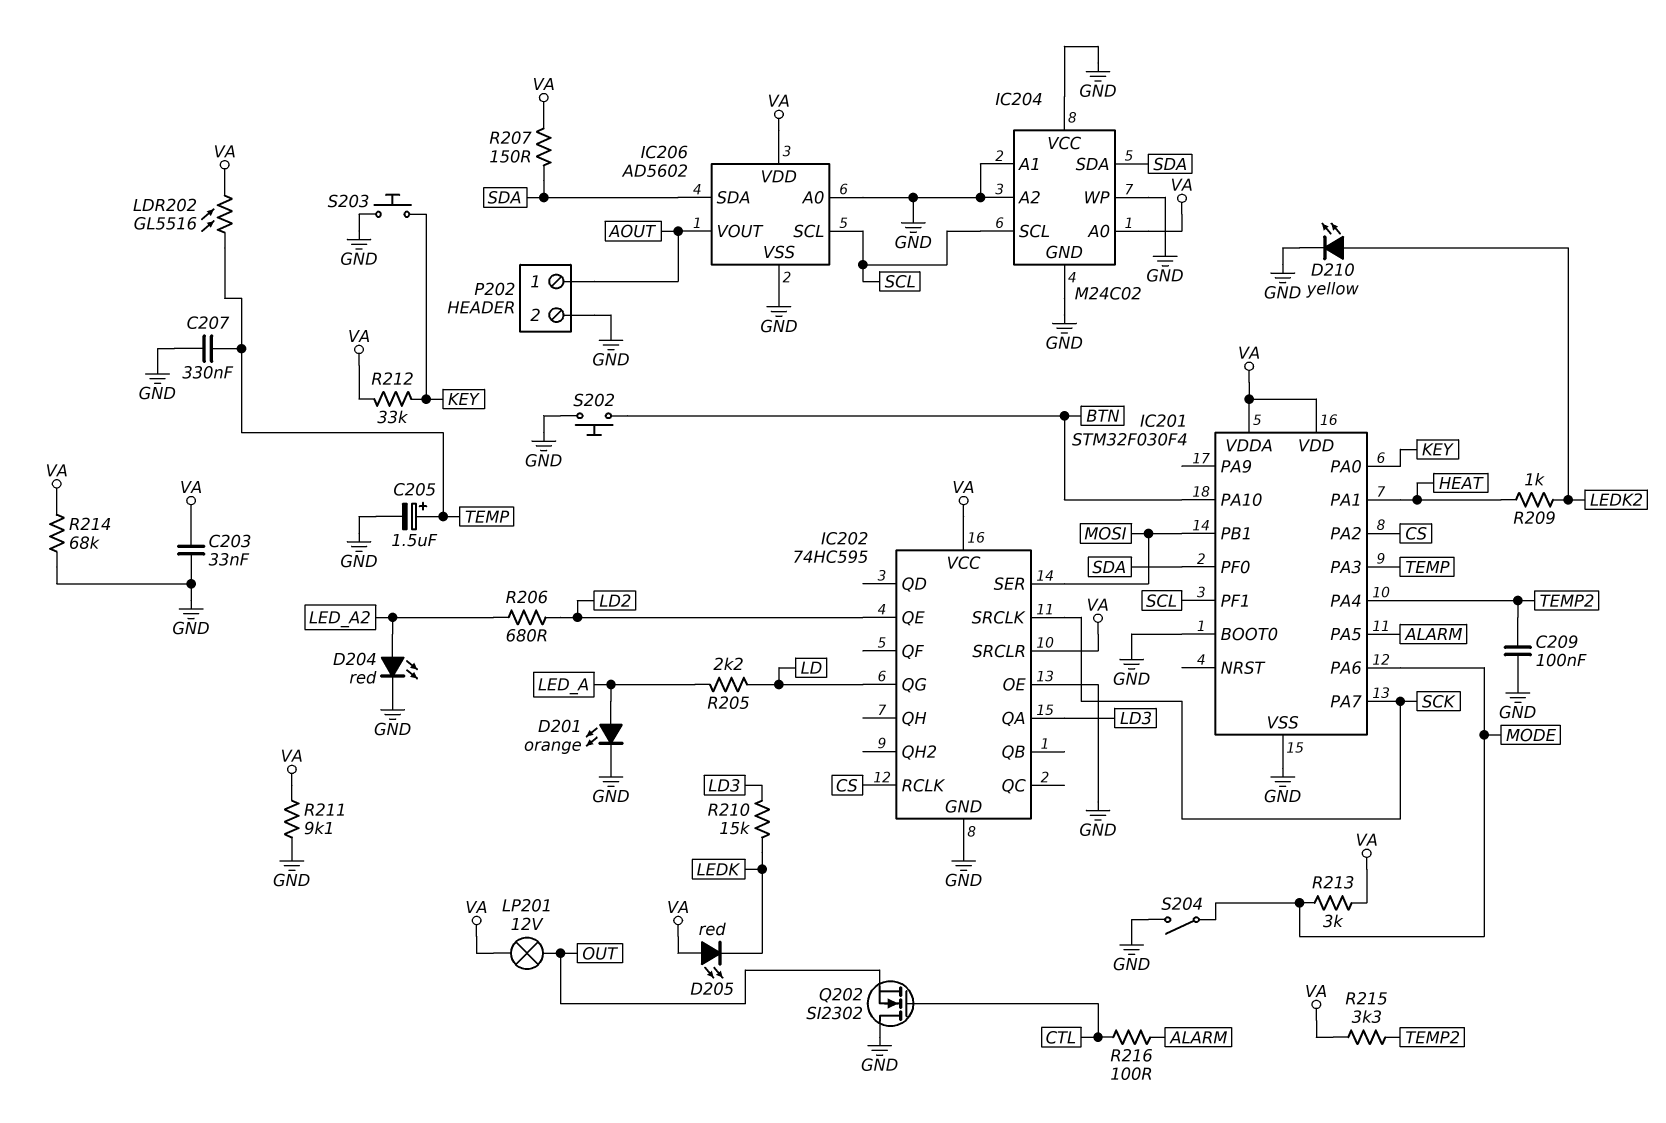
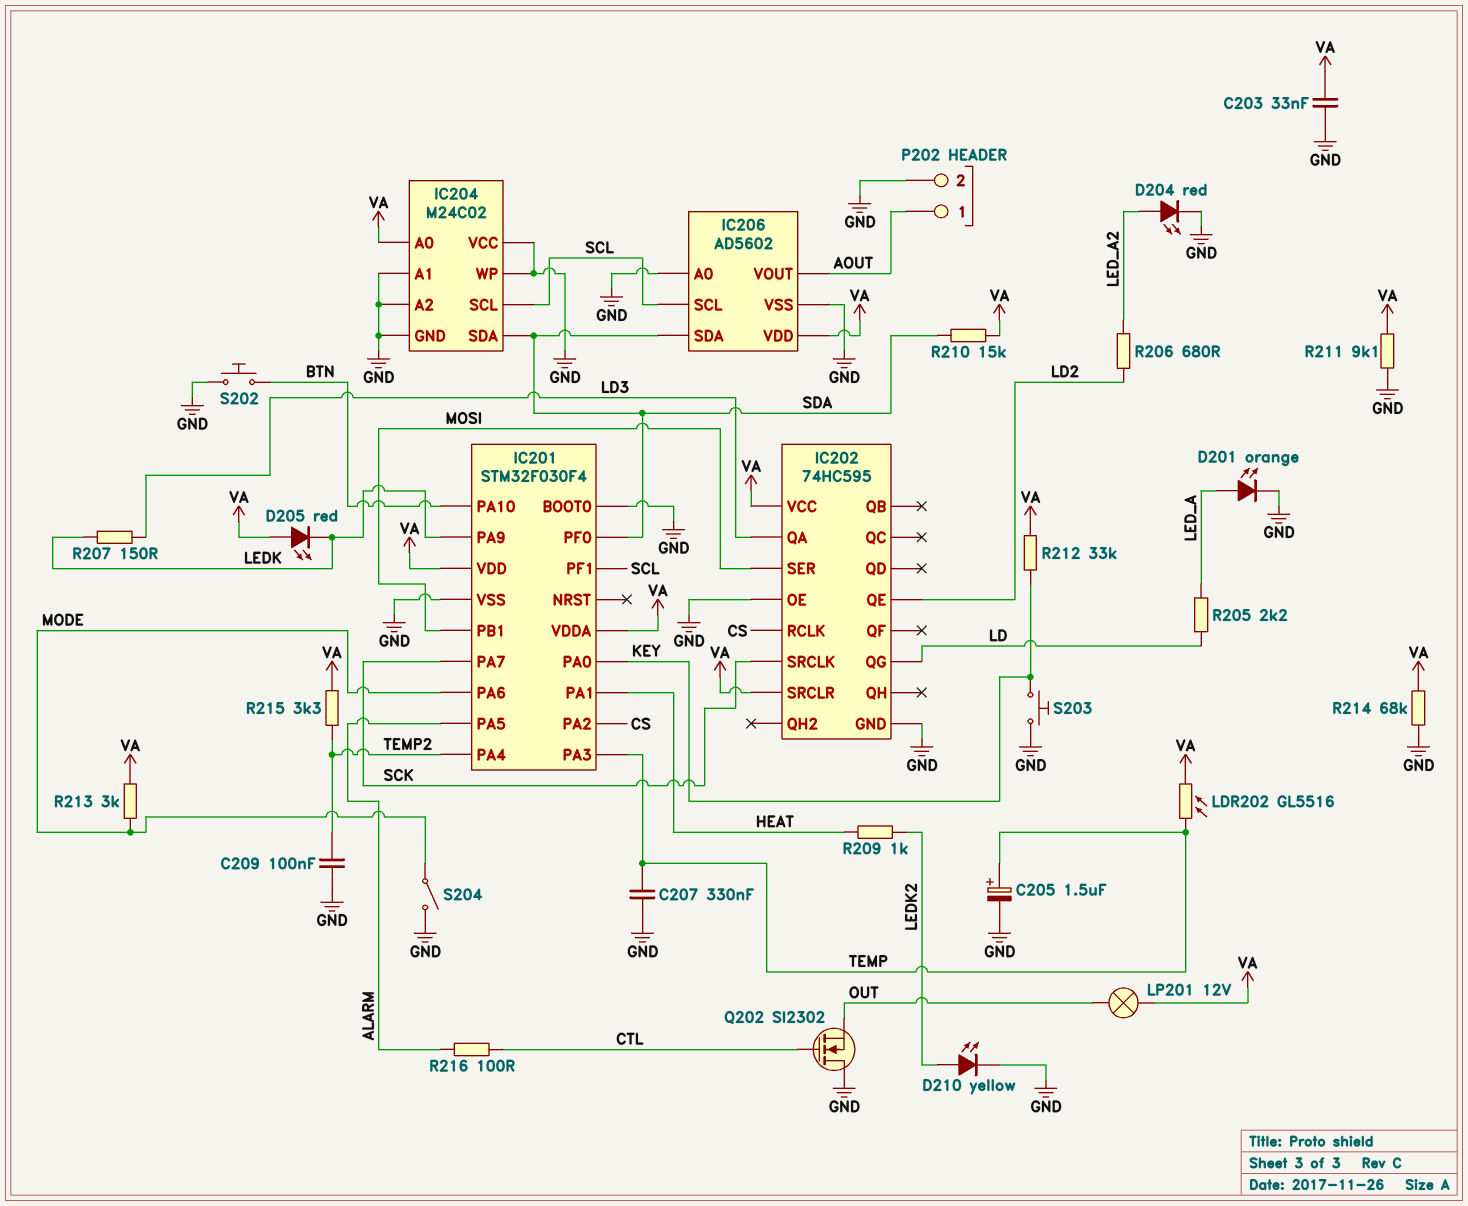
IC201 pin PA9: none -> LEDK
R207: 150 (SDA, VA) -> 150 (LD3, LEDK)
R210: 15k (LD3, LEDK) -> 15k (SDA, VA)

